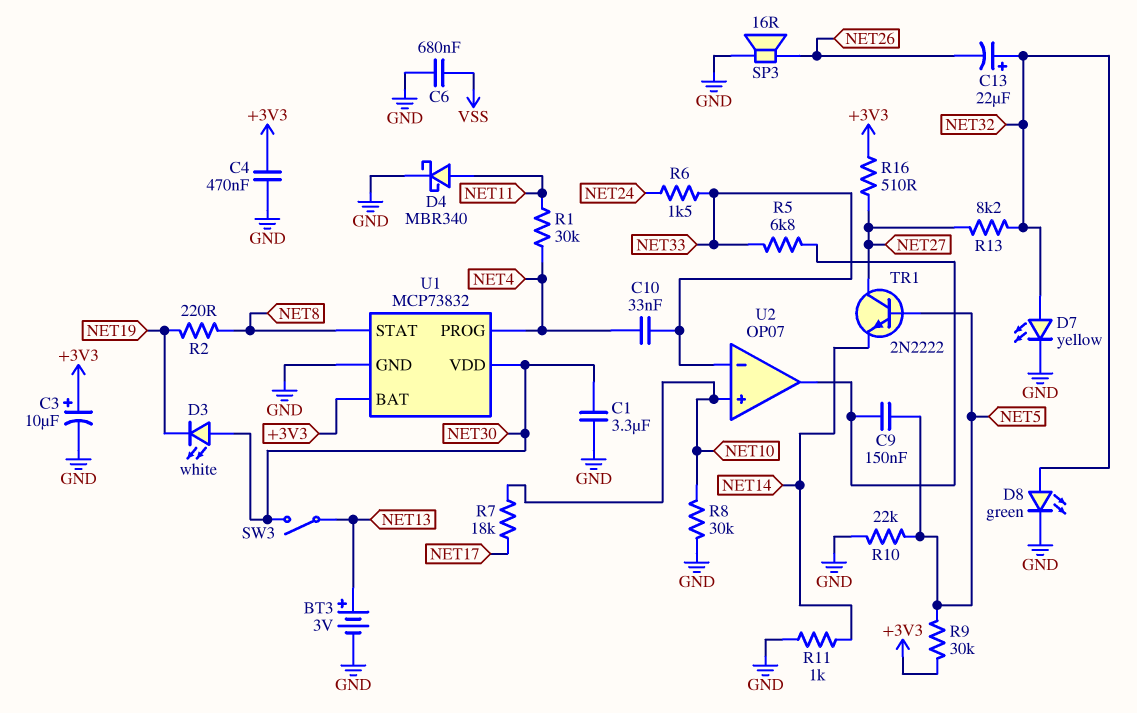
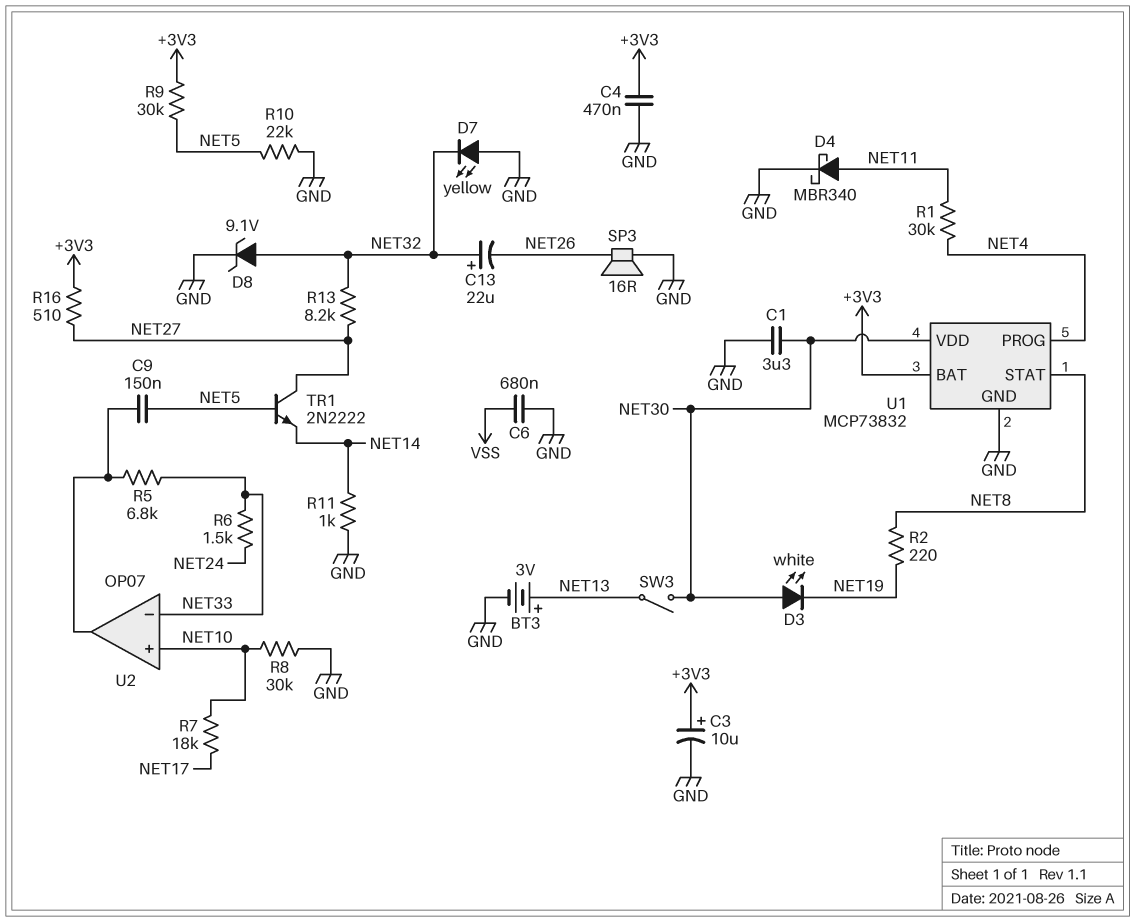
C10: 33nF (NET4, NET33) -> none
D7: LED yellow (A NET32, K GND) -> LED yellow (A GND, K NET32)
D8: LED green (A NET32, K GND) -> zener 9.1V (A NET32, K GND)

